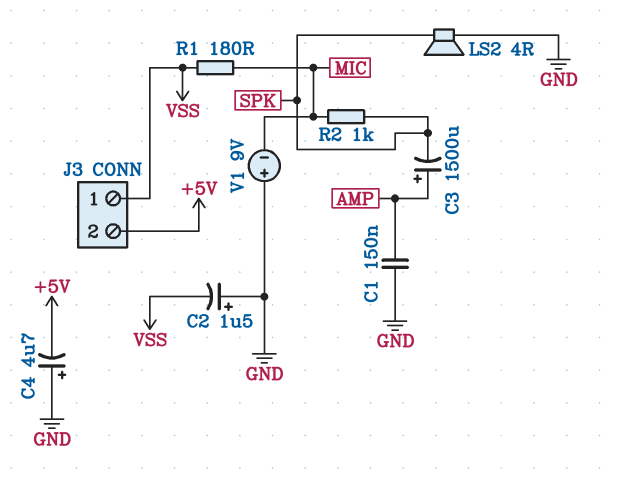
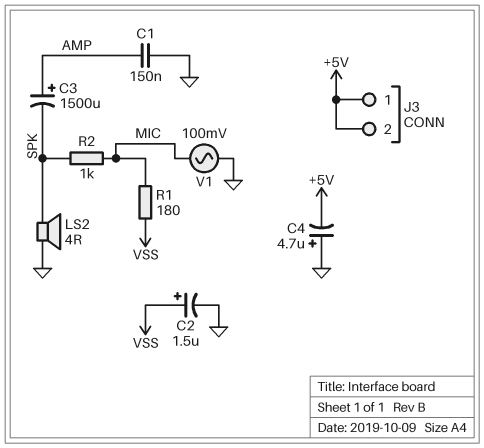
C2: 1.5uF (plus GND, minus VSS) -> 1.5uF (plus VSS, minus GND)
J3 pin 1: VSS -> +5V
V1: 9V (plus GND, minus MIC) -> AC 100mV (GND, MIC)

